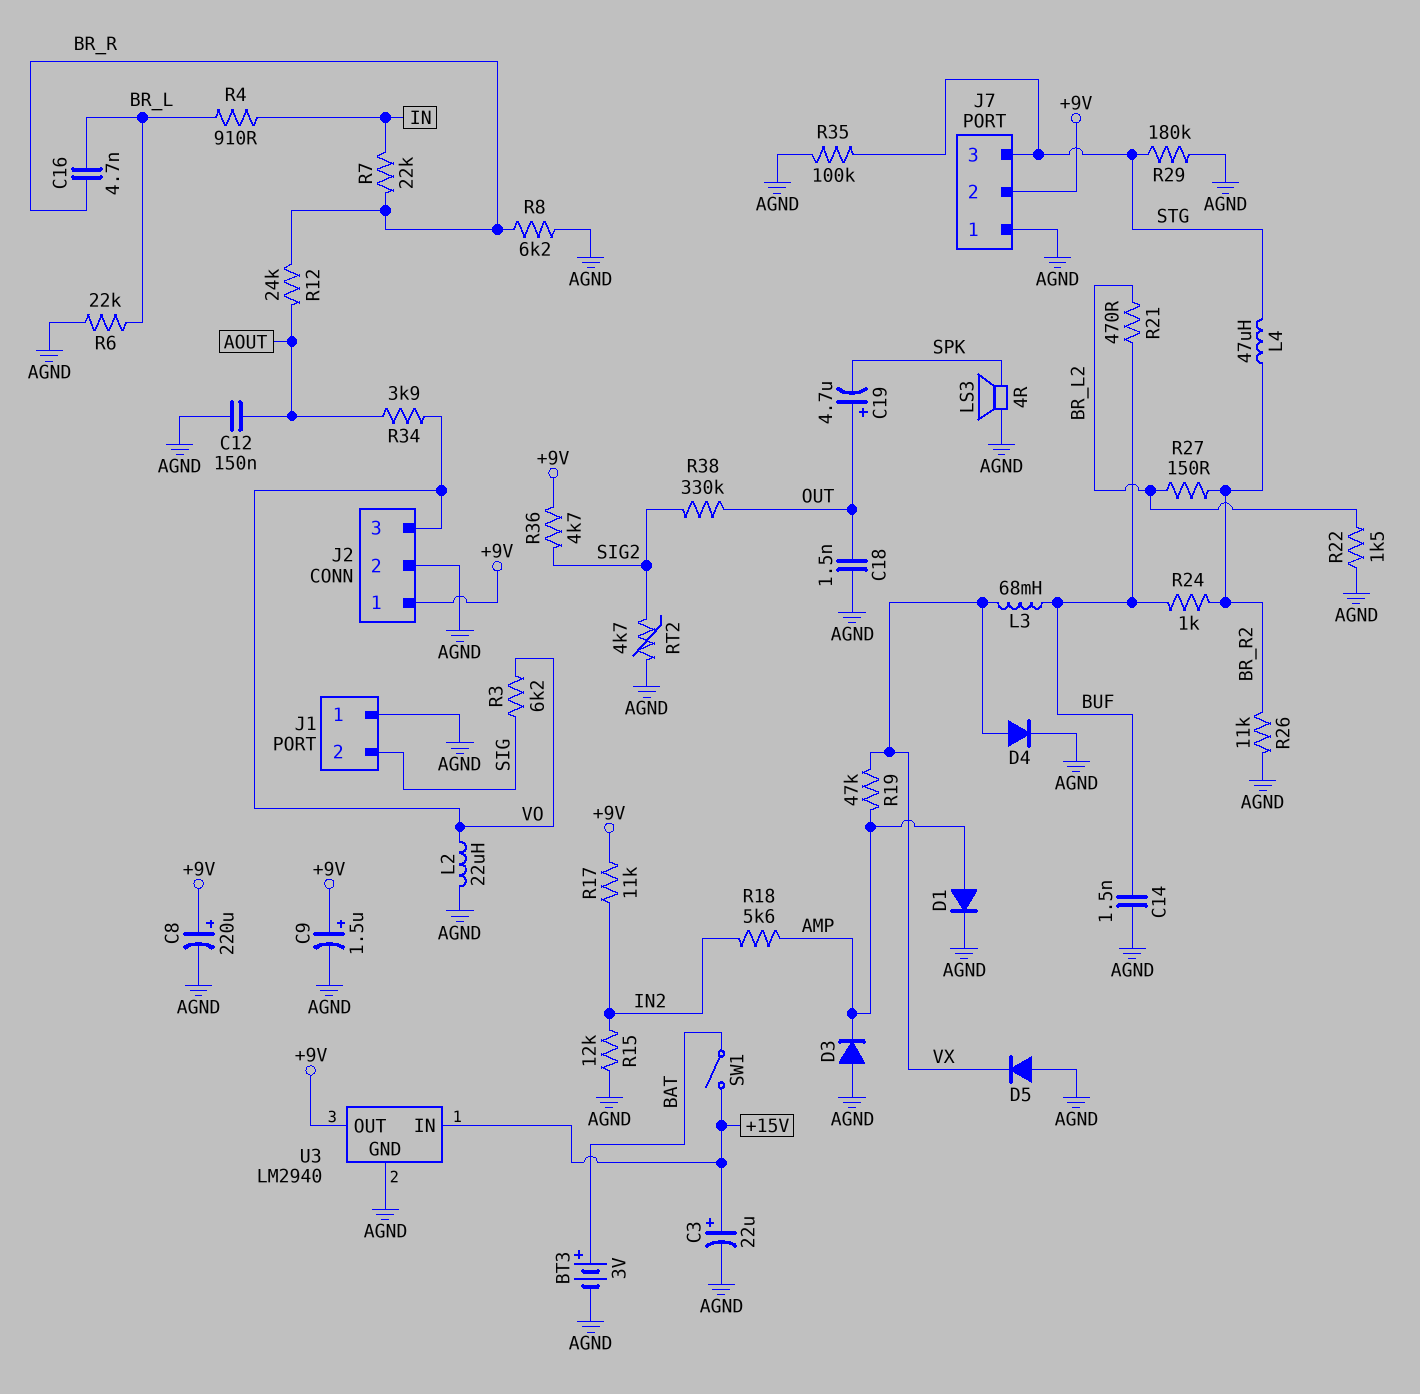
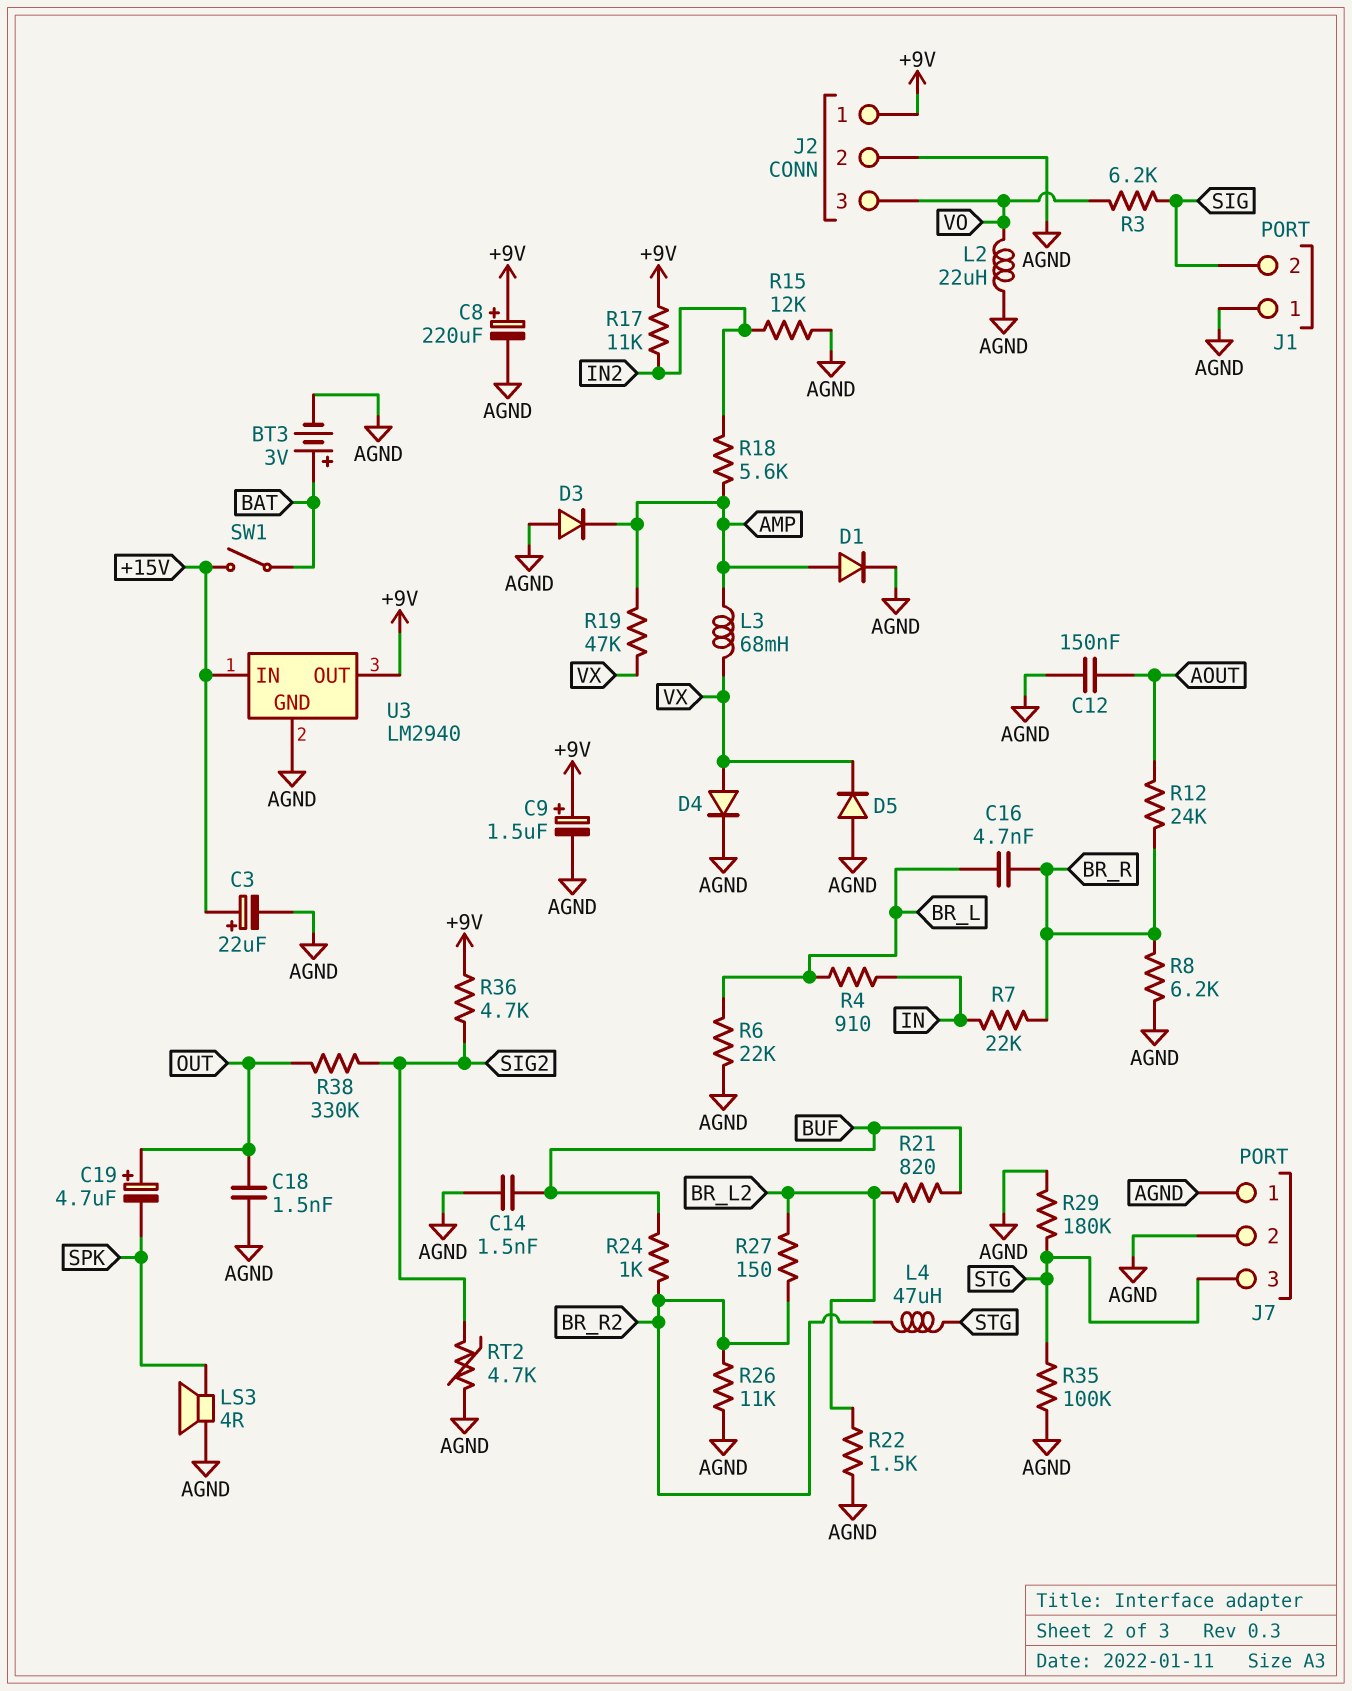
J7 pin 2: +9V -> AGND
L3: 68mH (BUF, VX) -> 68mH (AMP, VX)
R21: 470 (BR_L2, BUF) -> 820 (BR_L2, BUF)
R34: 3.9k (AOUT, VO) -> none

